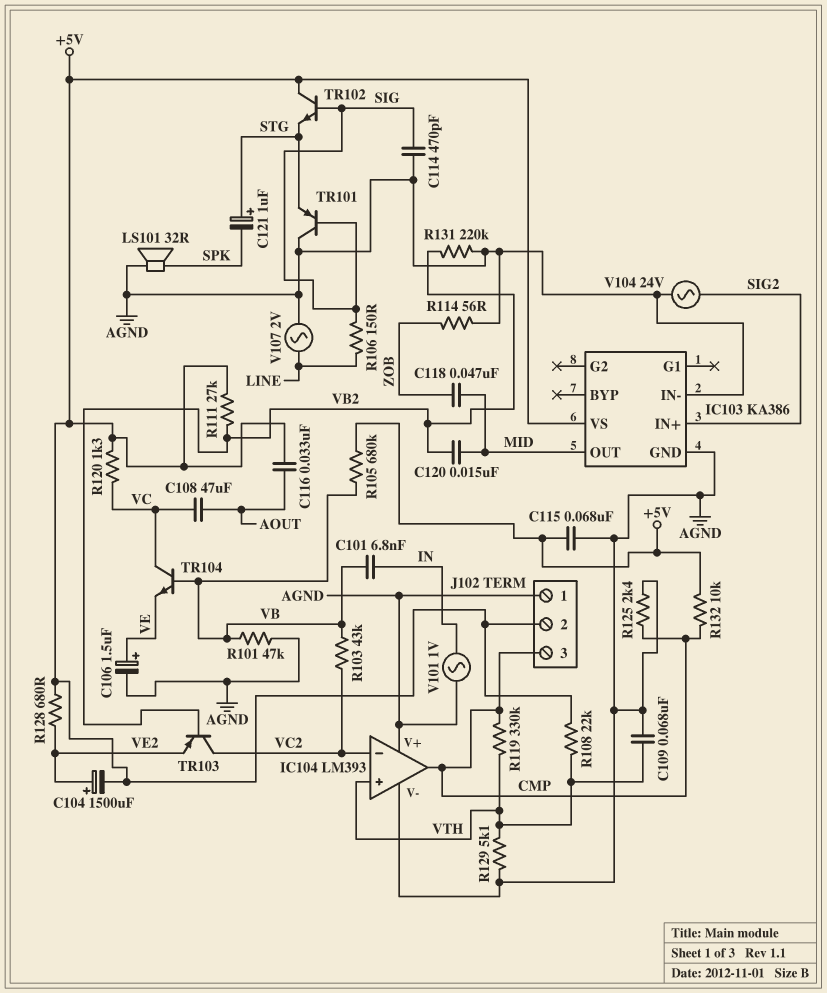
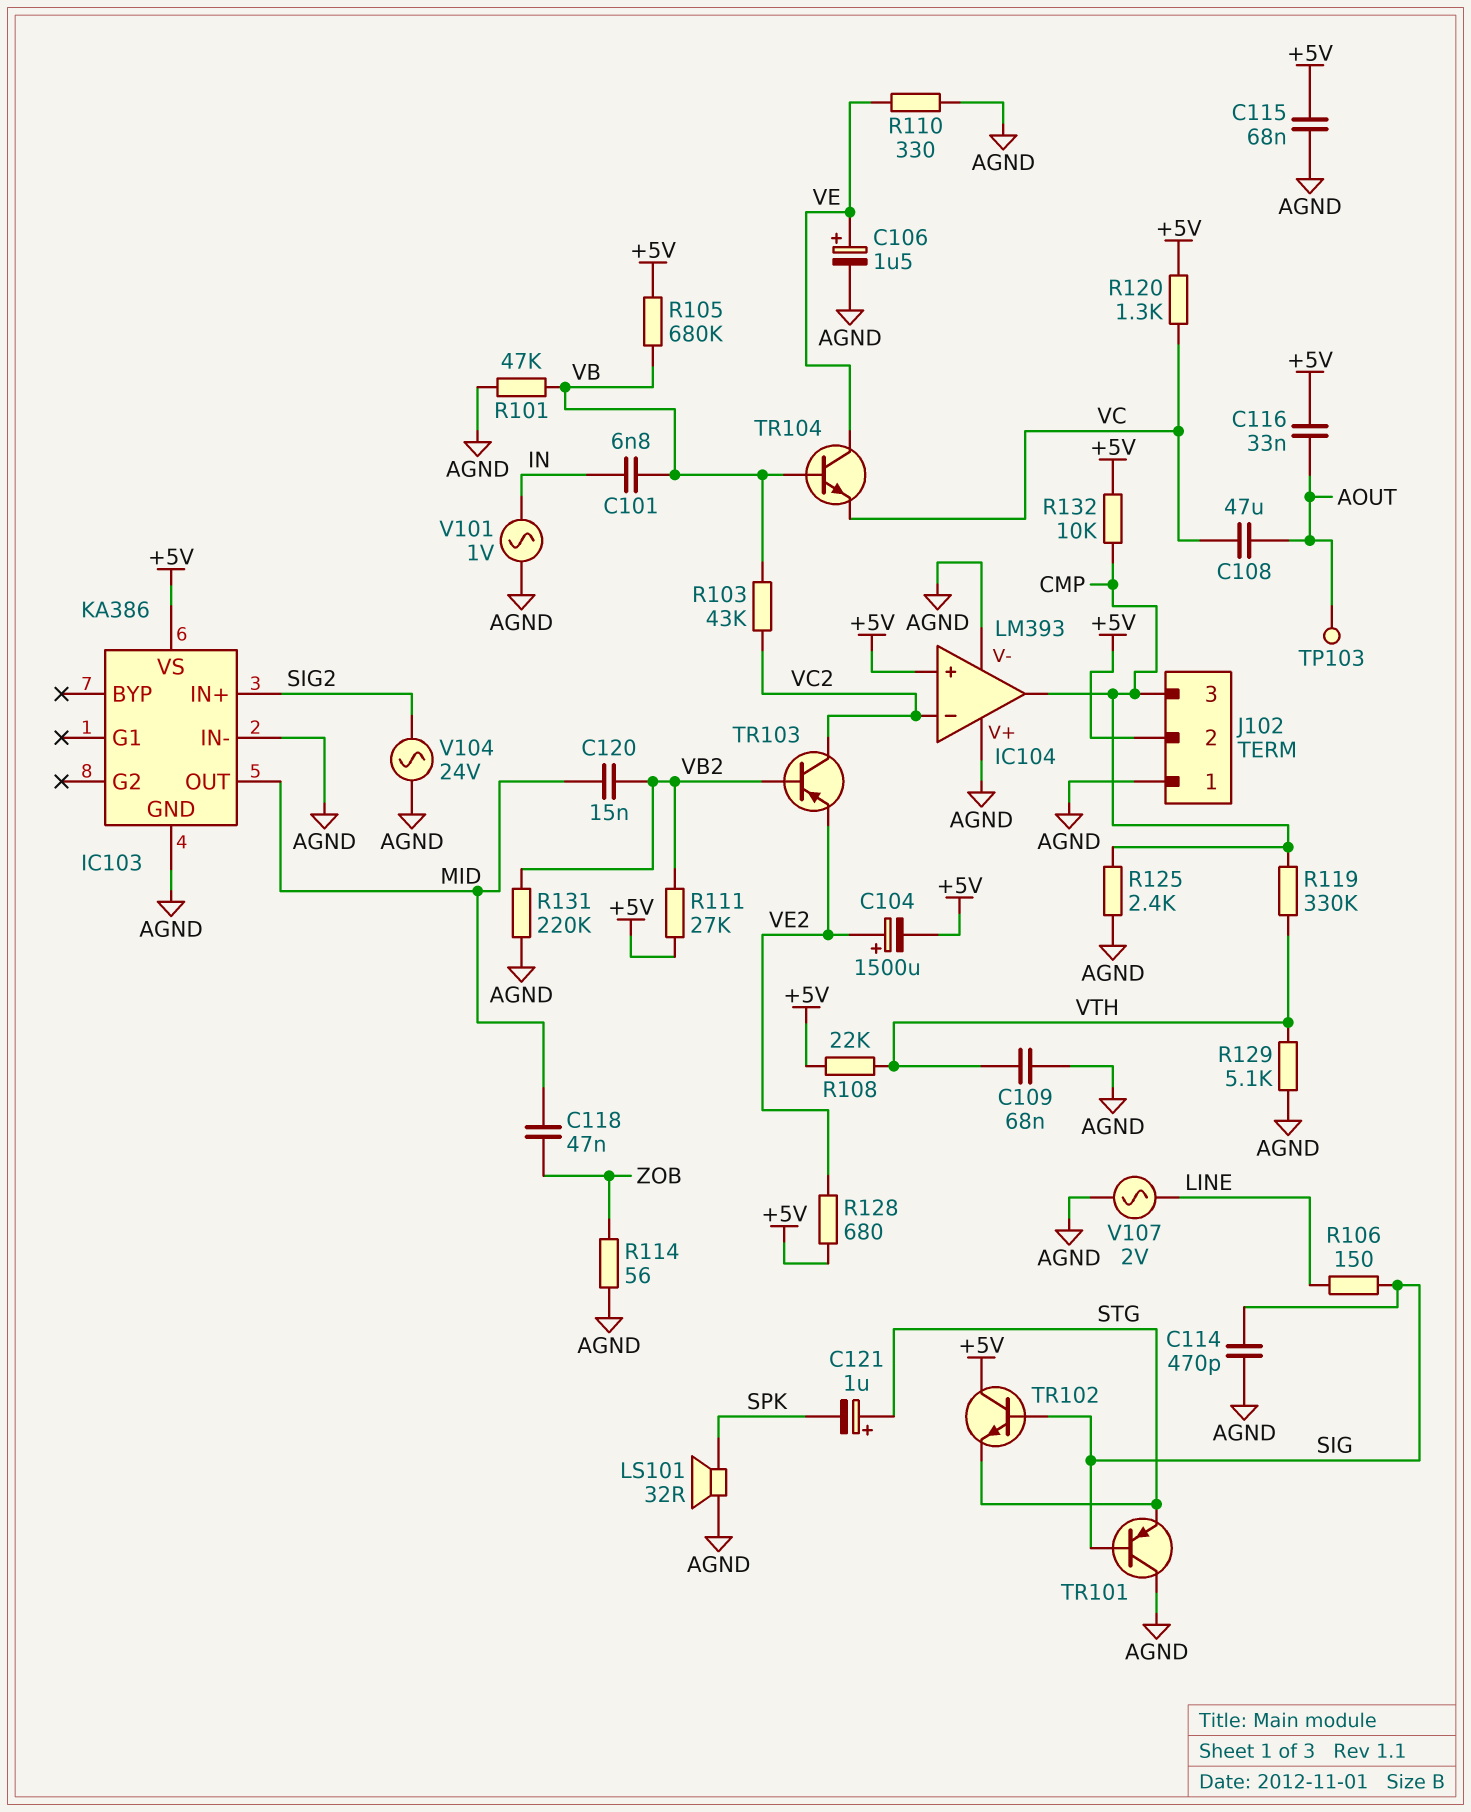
IC104 pin in+: VTH -> +5V
R110: none -> 330 (AGND, VE)
TP103: none -> test point (AOUT)
TR104: NPN (B VB, C VC, E VE) -> NPN (B VB, C VE, E VC)

